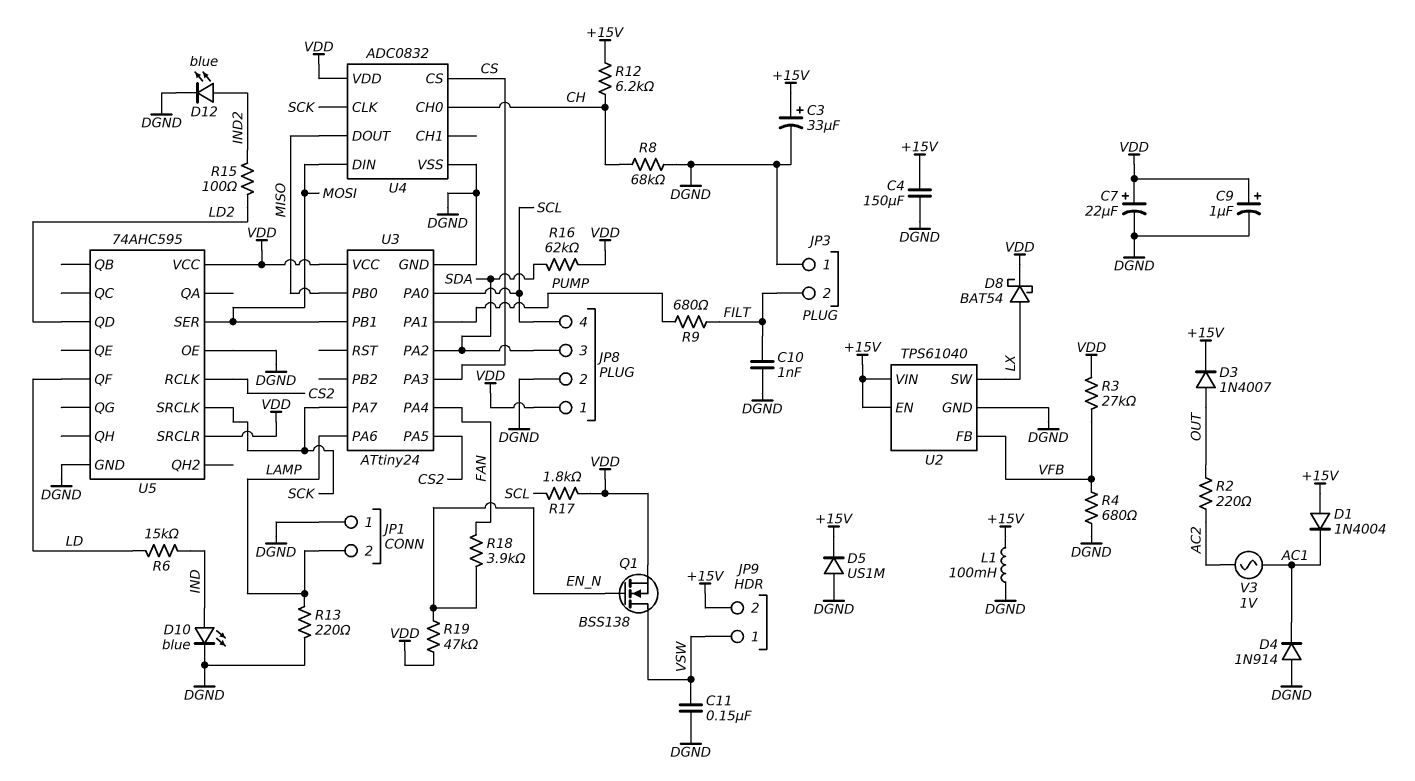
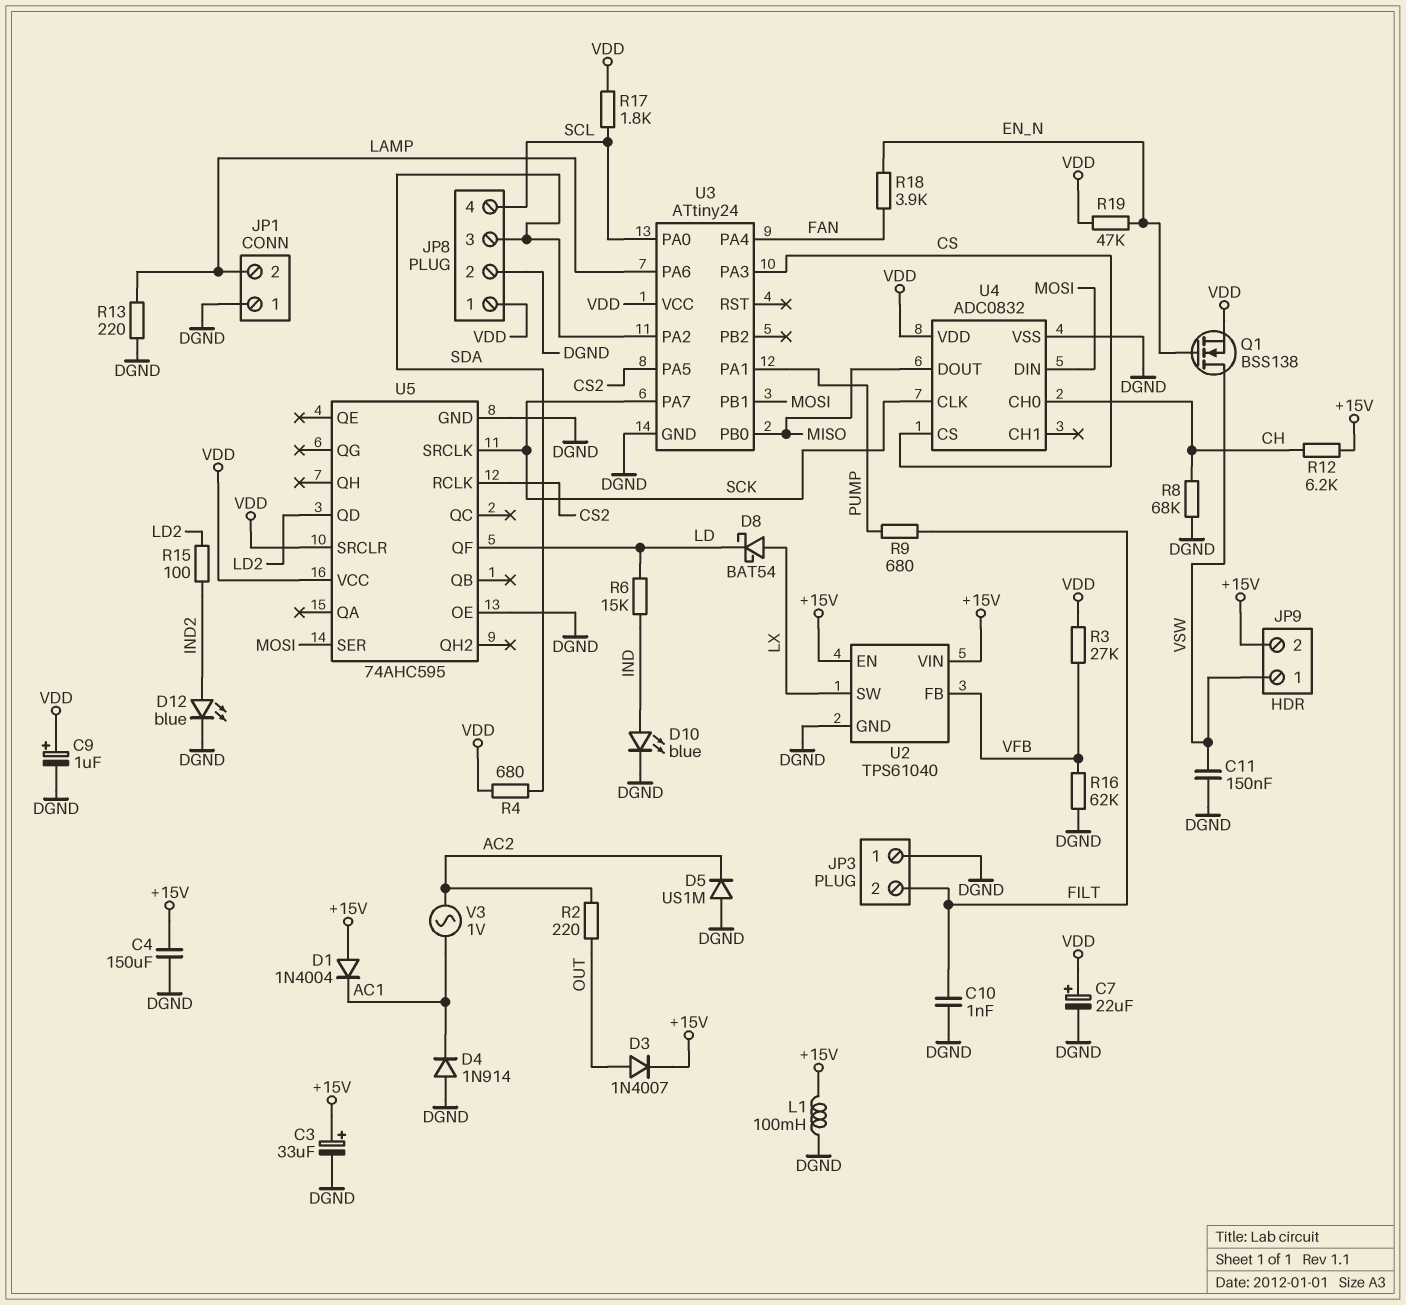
D5: diode US1M (A DGND, K +15V) -> diode US1M (A DGND, K AC2)
D8: schottky BAT54 (A LX, K VDD) -> schottky BAT54 (A LX, K LD)
R4: 680 (DGND, VFB) -> 680 (SDA, VDD)
R16: 62k (SDA, VDD) -> 62k (DGND, VFB)

